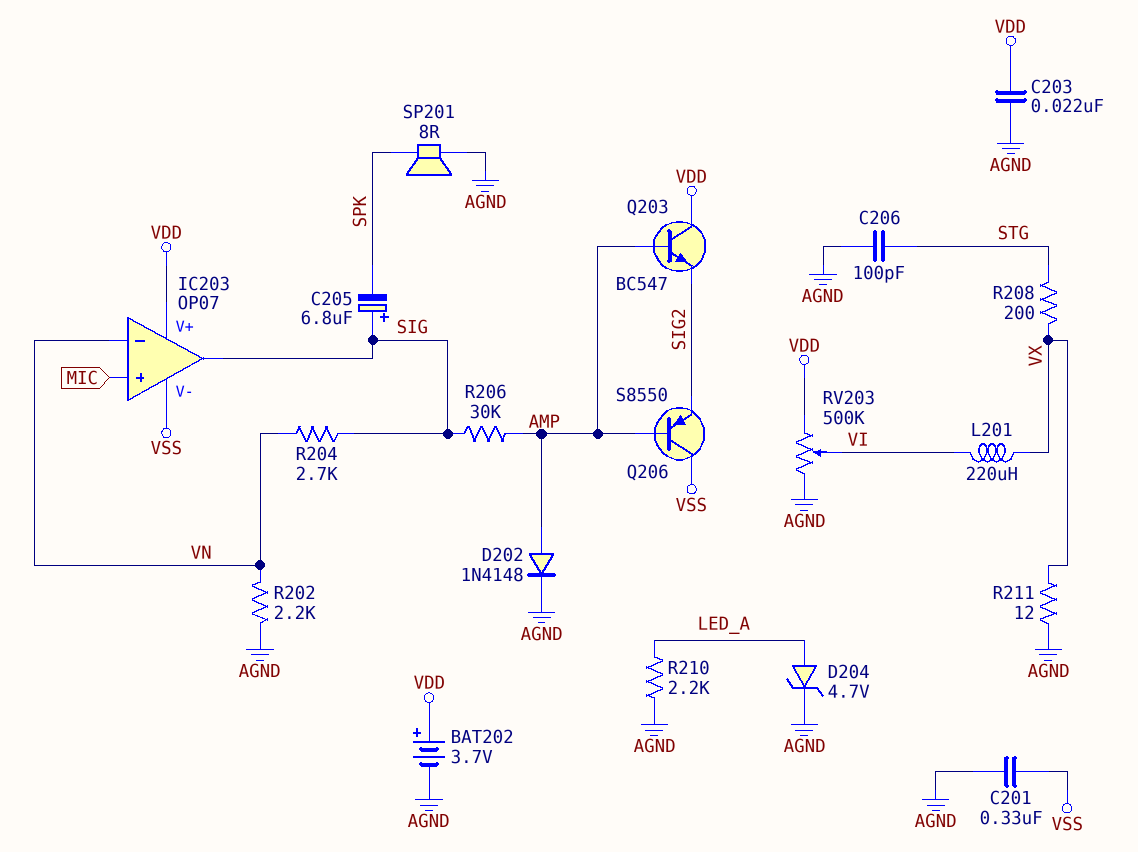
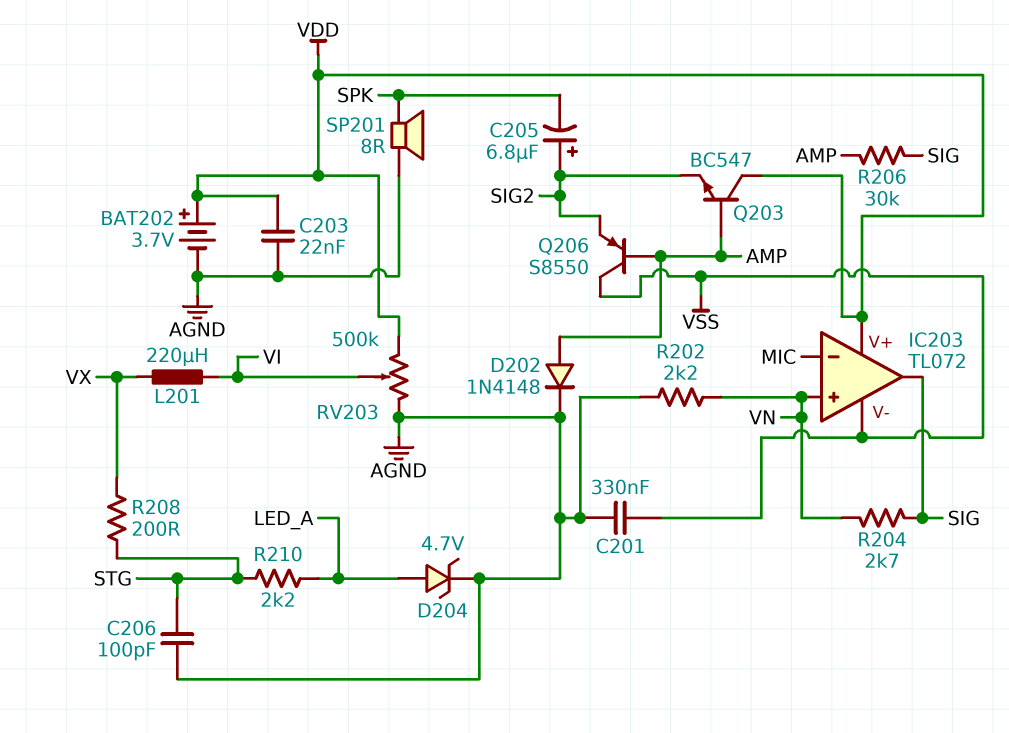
C205: 6.8uF (plus SIG, minus SPK) -> 6.8uF (plus SIG2, minus SPK)
IC203: OP07 -> TL072
IC203 pin in+: MIC -> VN
IC203 pin in-: VN -> MIC
R210: 2.2k (AGND, LED_A) -> 2.2k (LED_A, STG)
R211: 12 (AGND, VX) -> none

